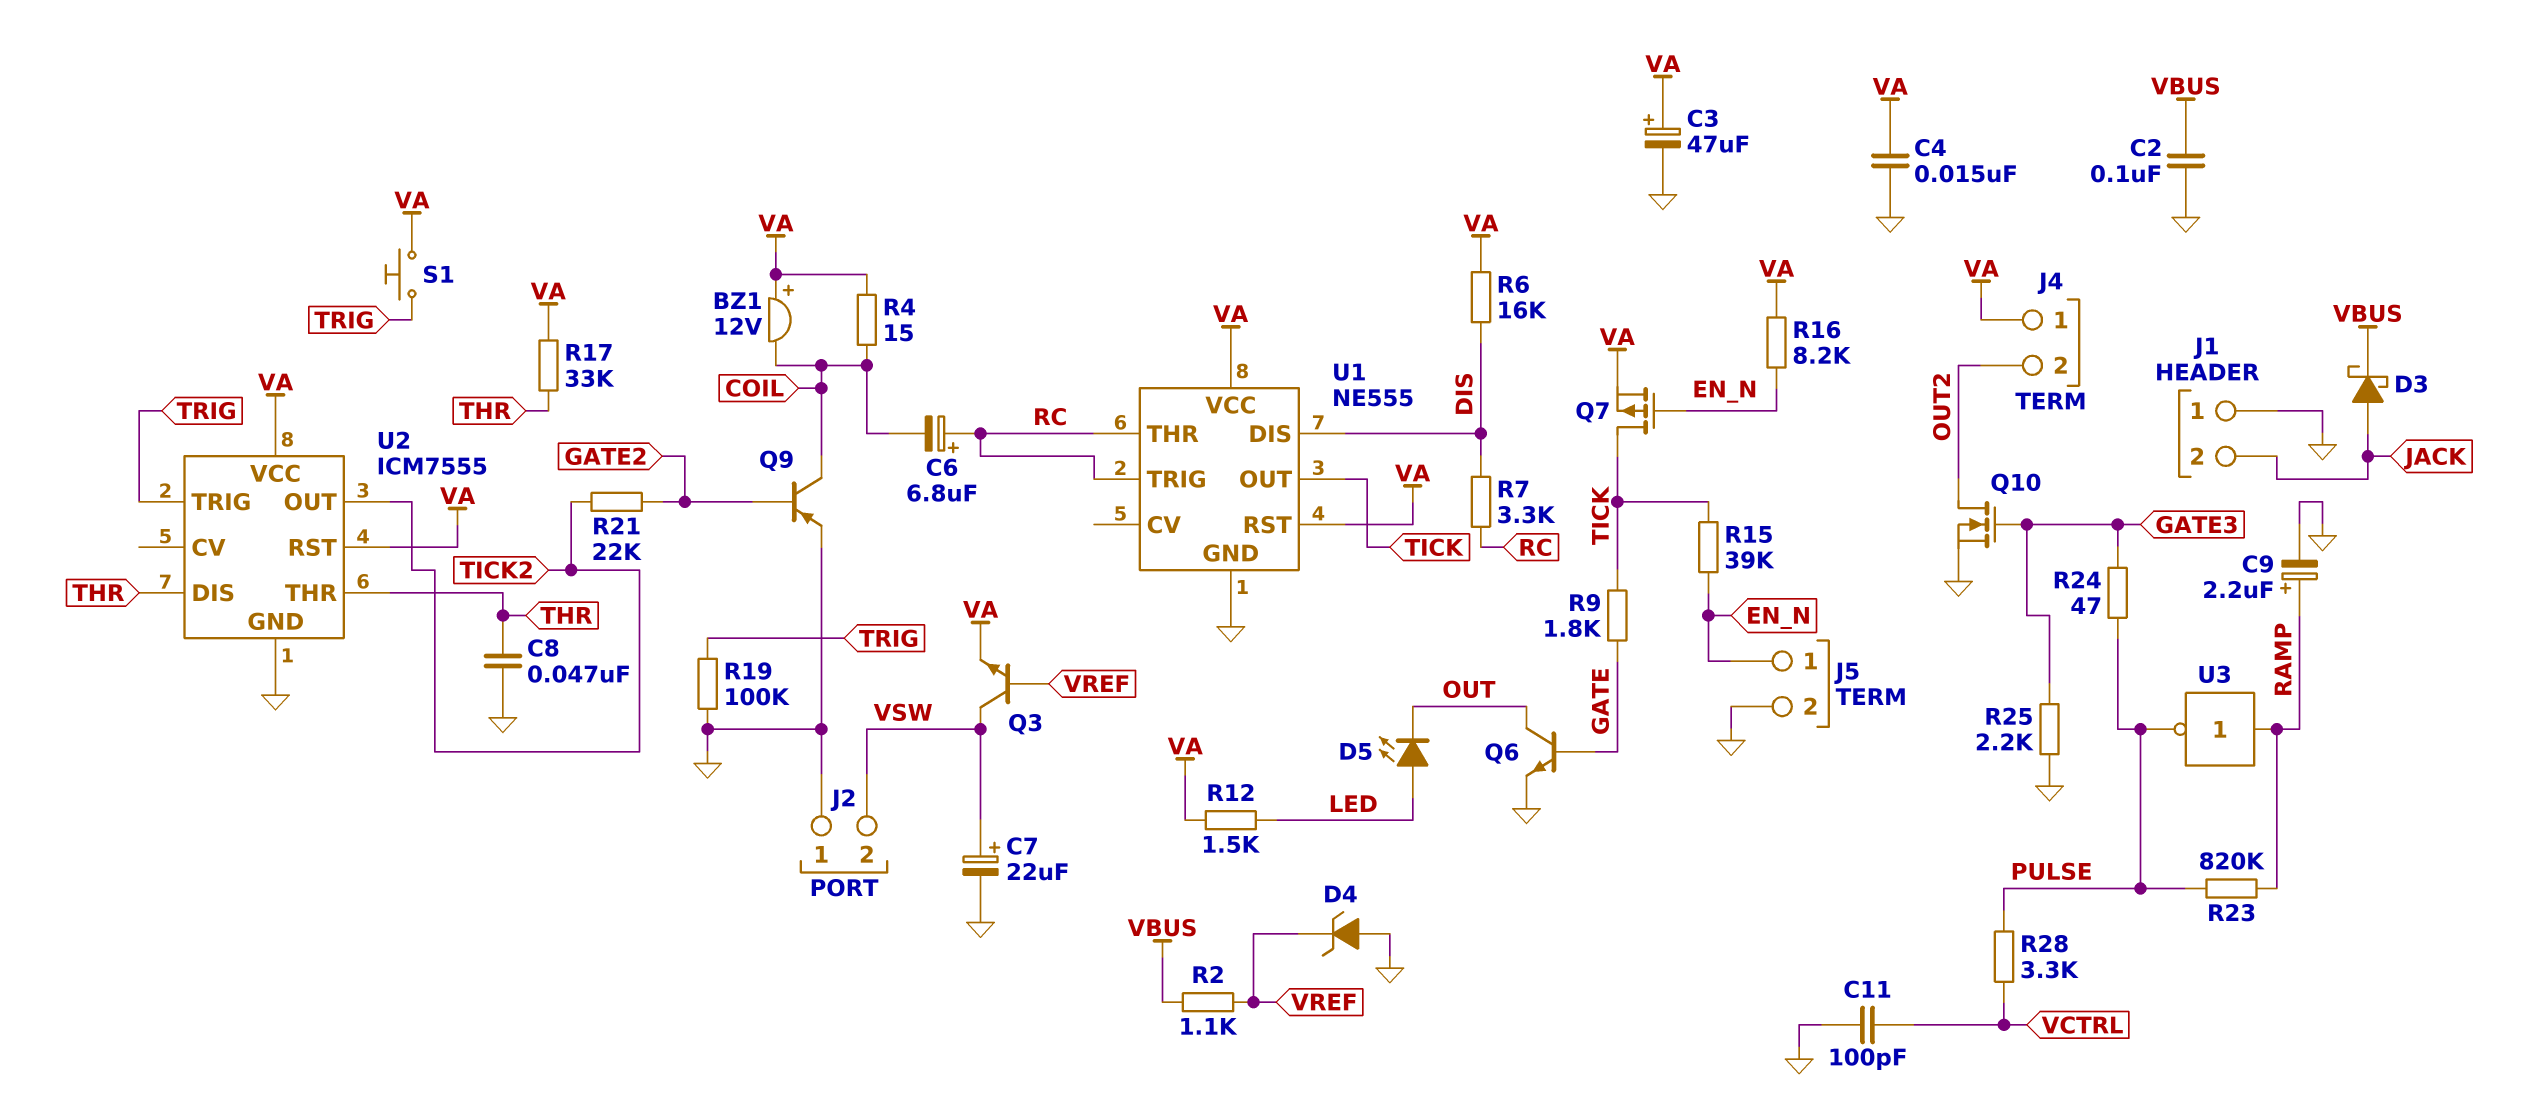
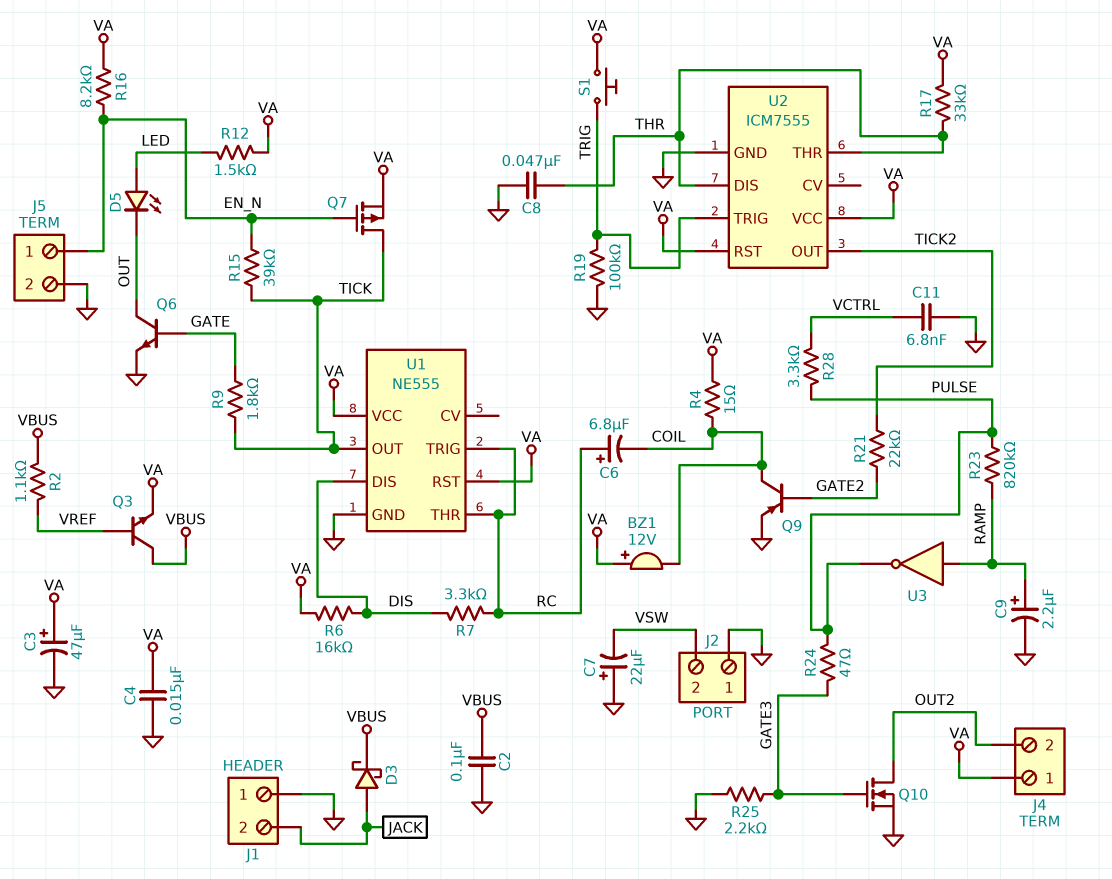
C7: 22uF (plus VSW, minus GND) -> 22uF (plus GND, minus VSW)
C11: 100pF (GND, VCTRL) -> 6.8nF (GND, VCTRL)
D4: zener (A GND, K VREF) -> none
Q3: NPN (B VREF, C VSW, E VA) -> NPN (B VREF, C VBUS, E VA)

